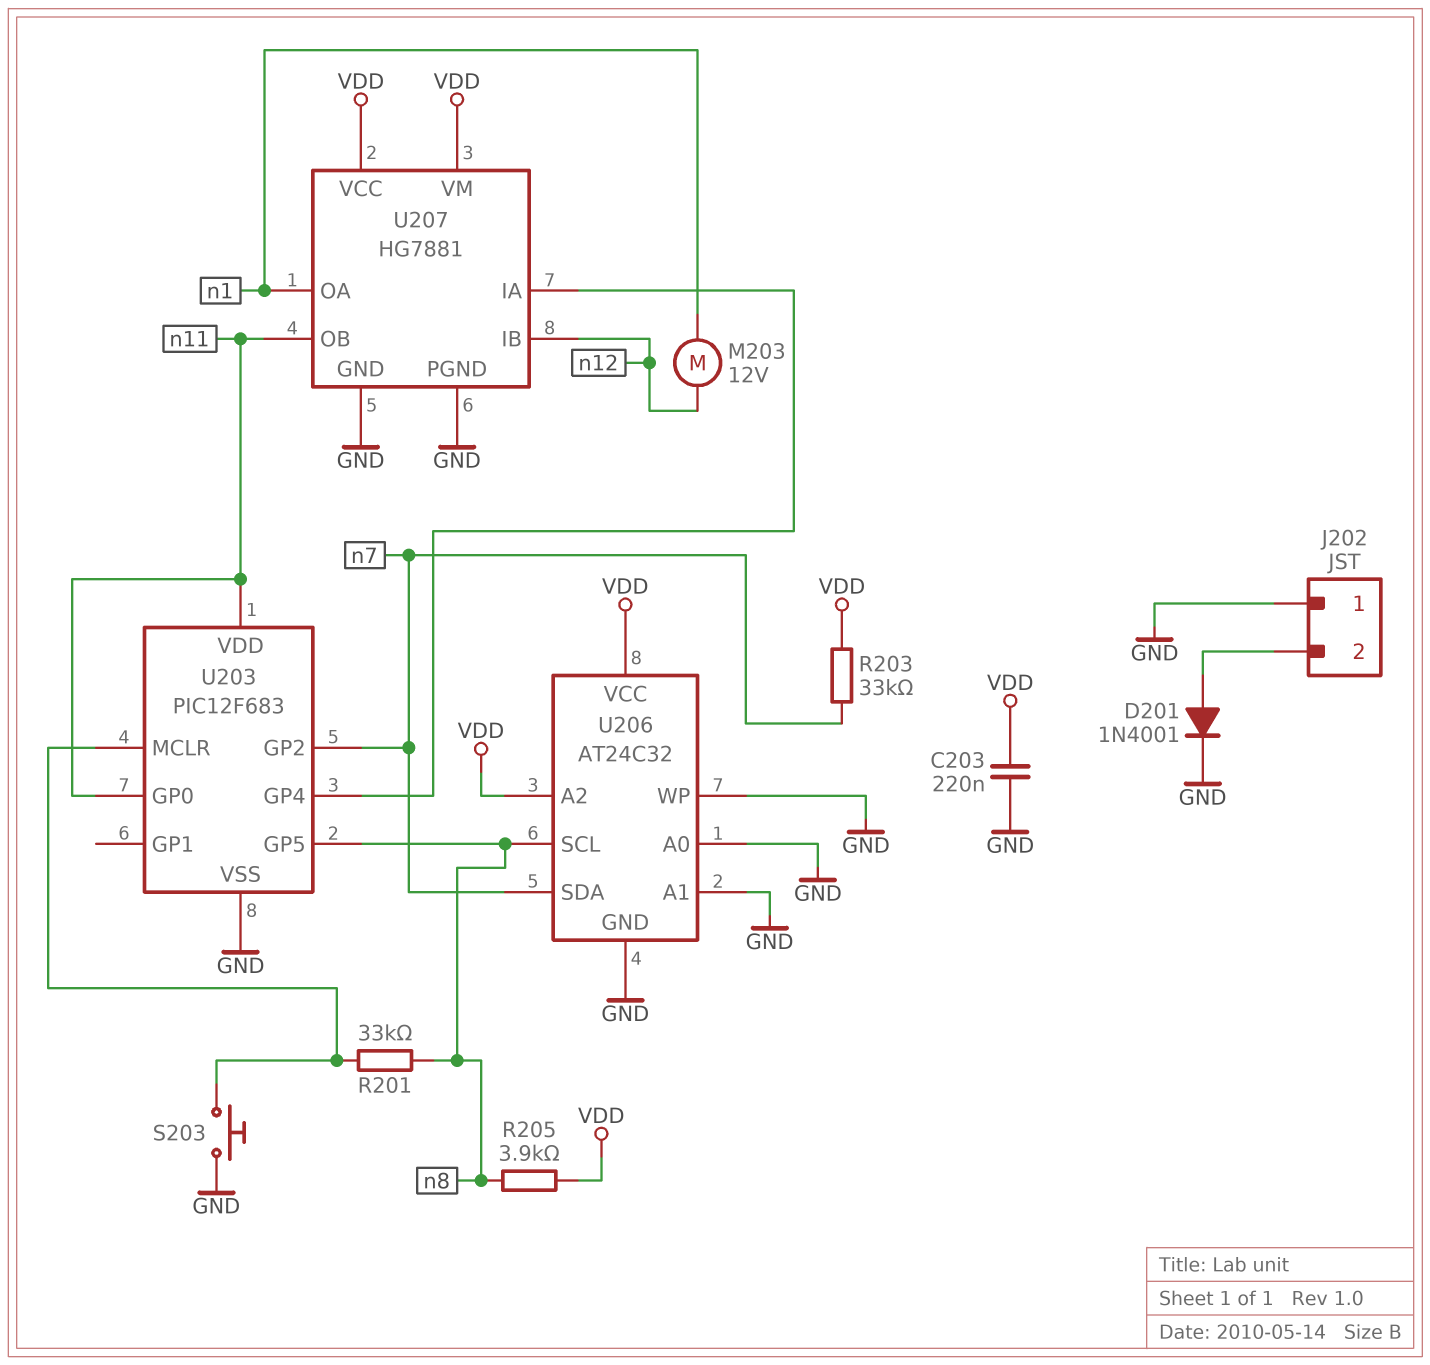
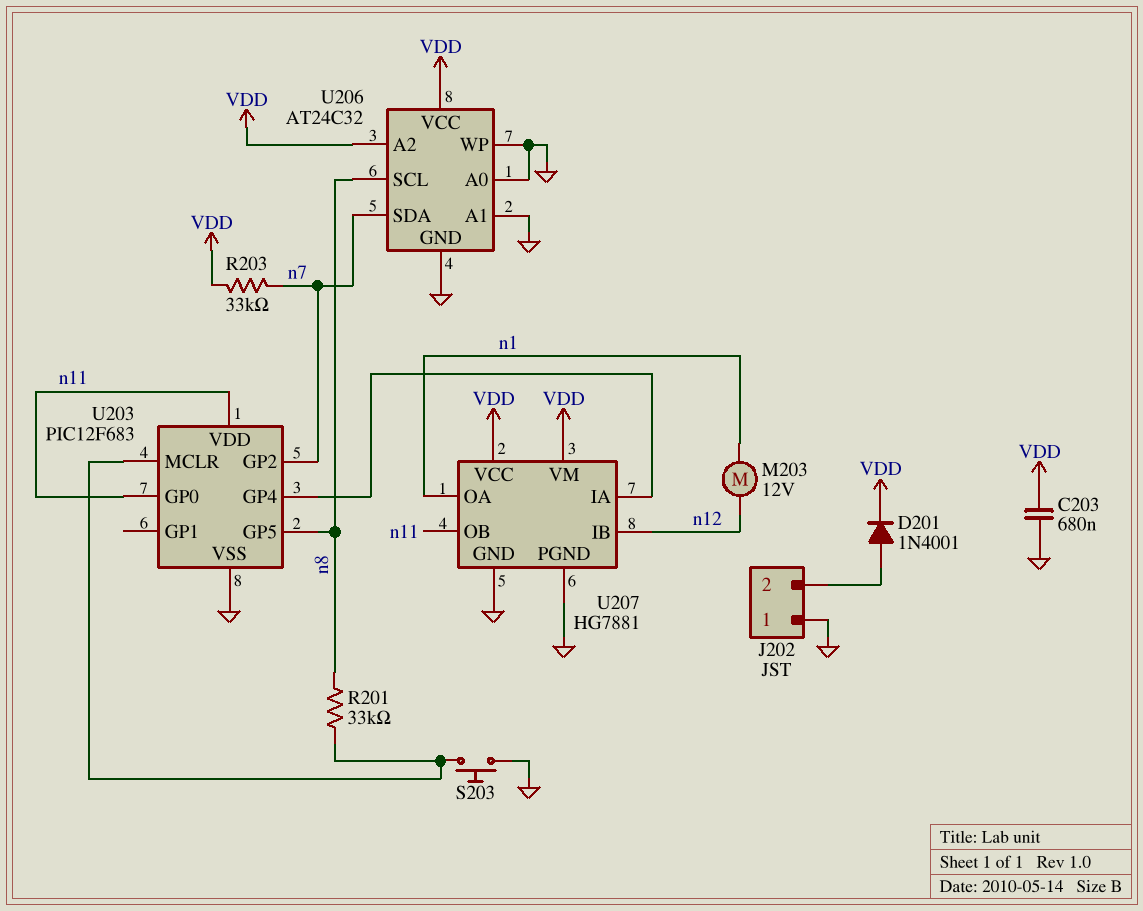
C203: 220nF (GND, VDD) -> 680nF (GND, VDD)
D201: diode 1N4001 (A J202/2, K GND) -> diode 1N4001 (A J202/2, K VDD)
R205: 3.9k (VDD, n8) -> none

